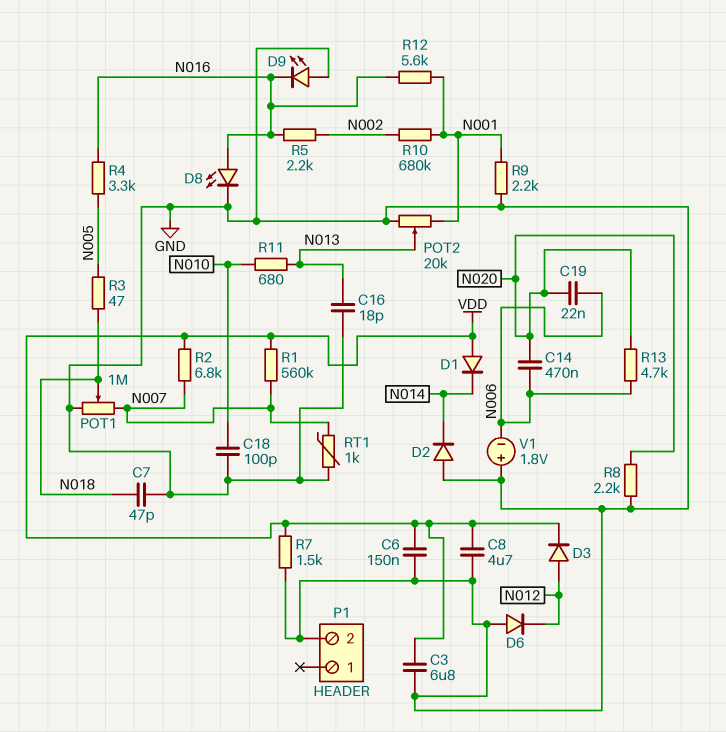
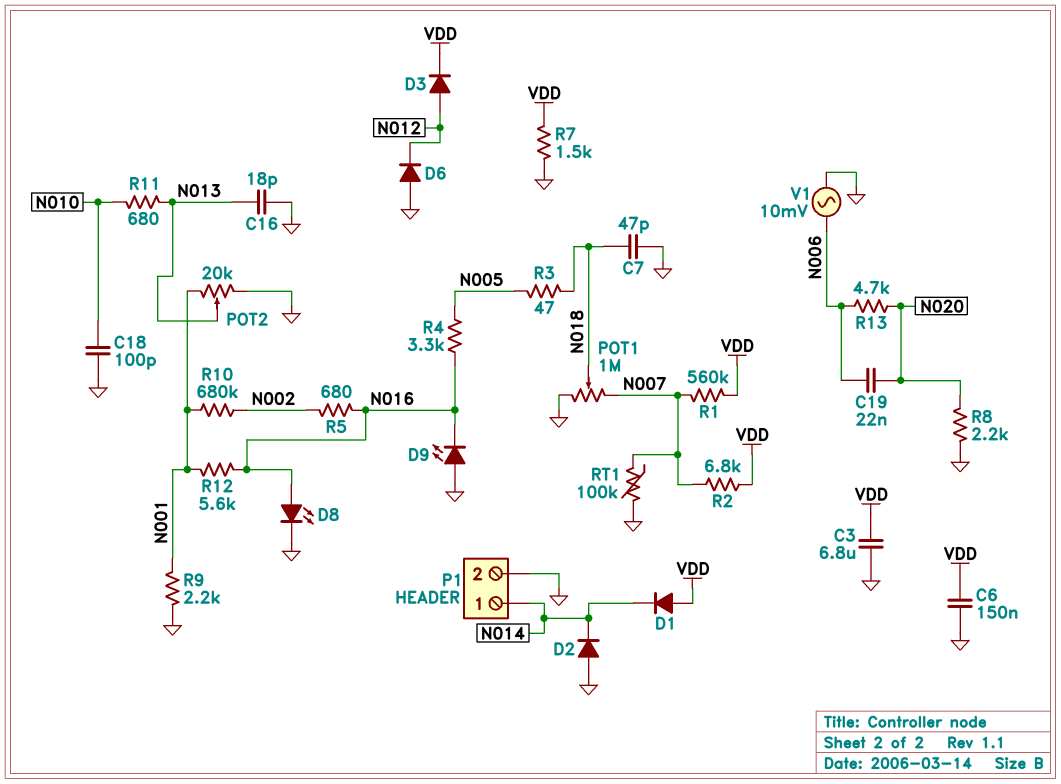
C8: 4.7uF (GND, VDD) -> none
C14: 470nF (N006, N020) -> none
P1 pin 1: none -> N014
R5: 2.2k (N002, N016) -> 680 (N002, N016)
RT1: 1k (GND, N007) -> 100k (GND, N007)
V1: 1.8V (plus GND, minus N006) -> AC 10mV (GND, N006)

